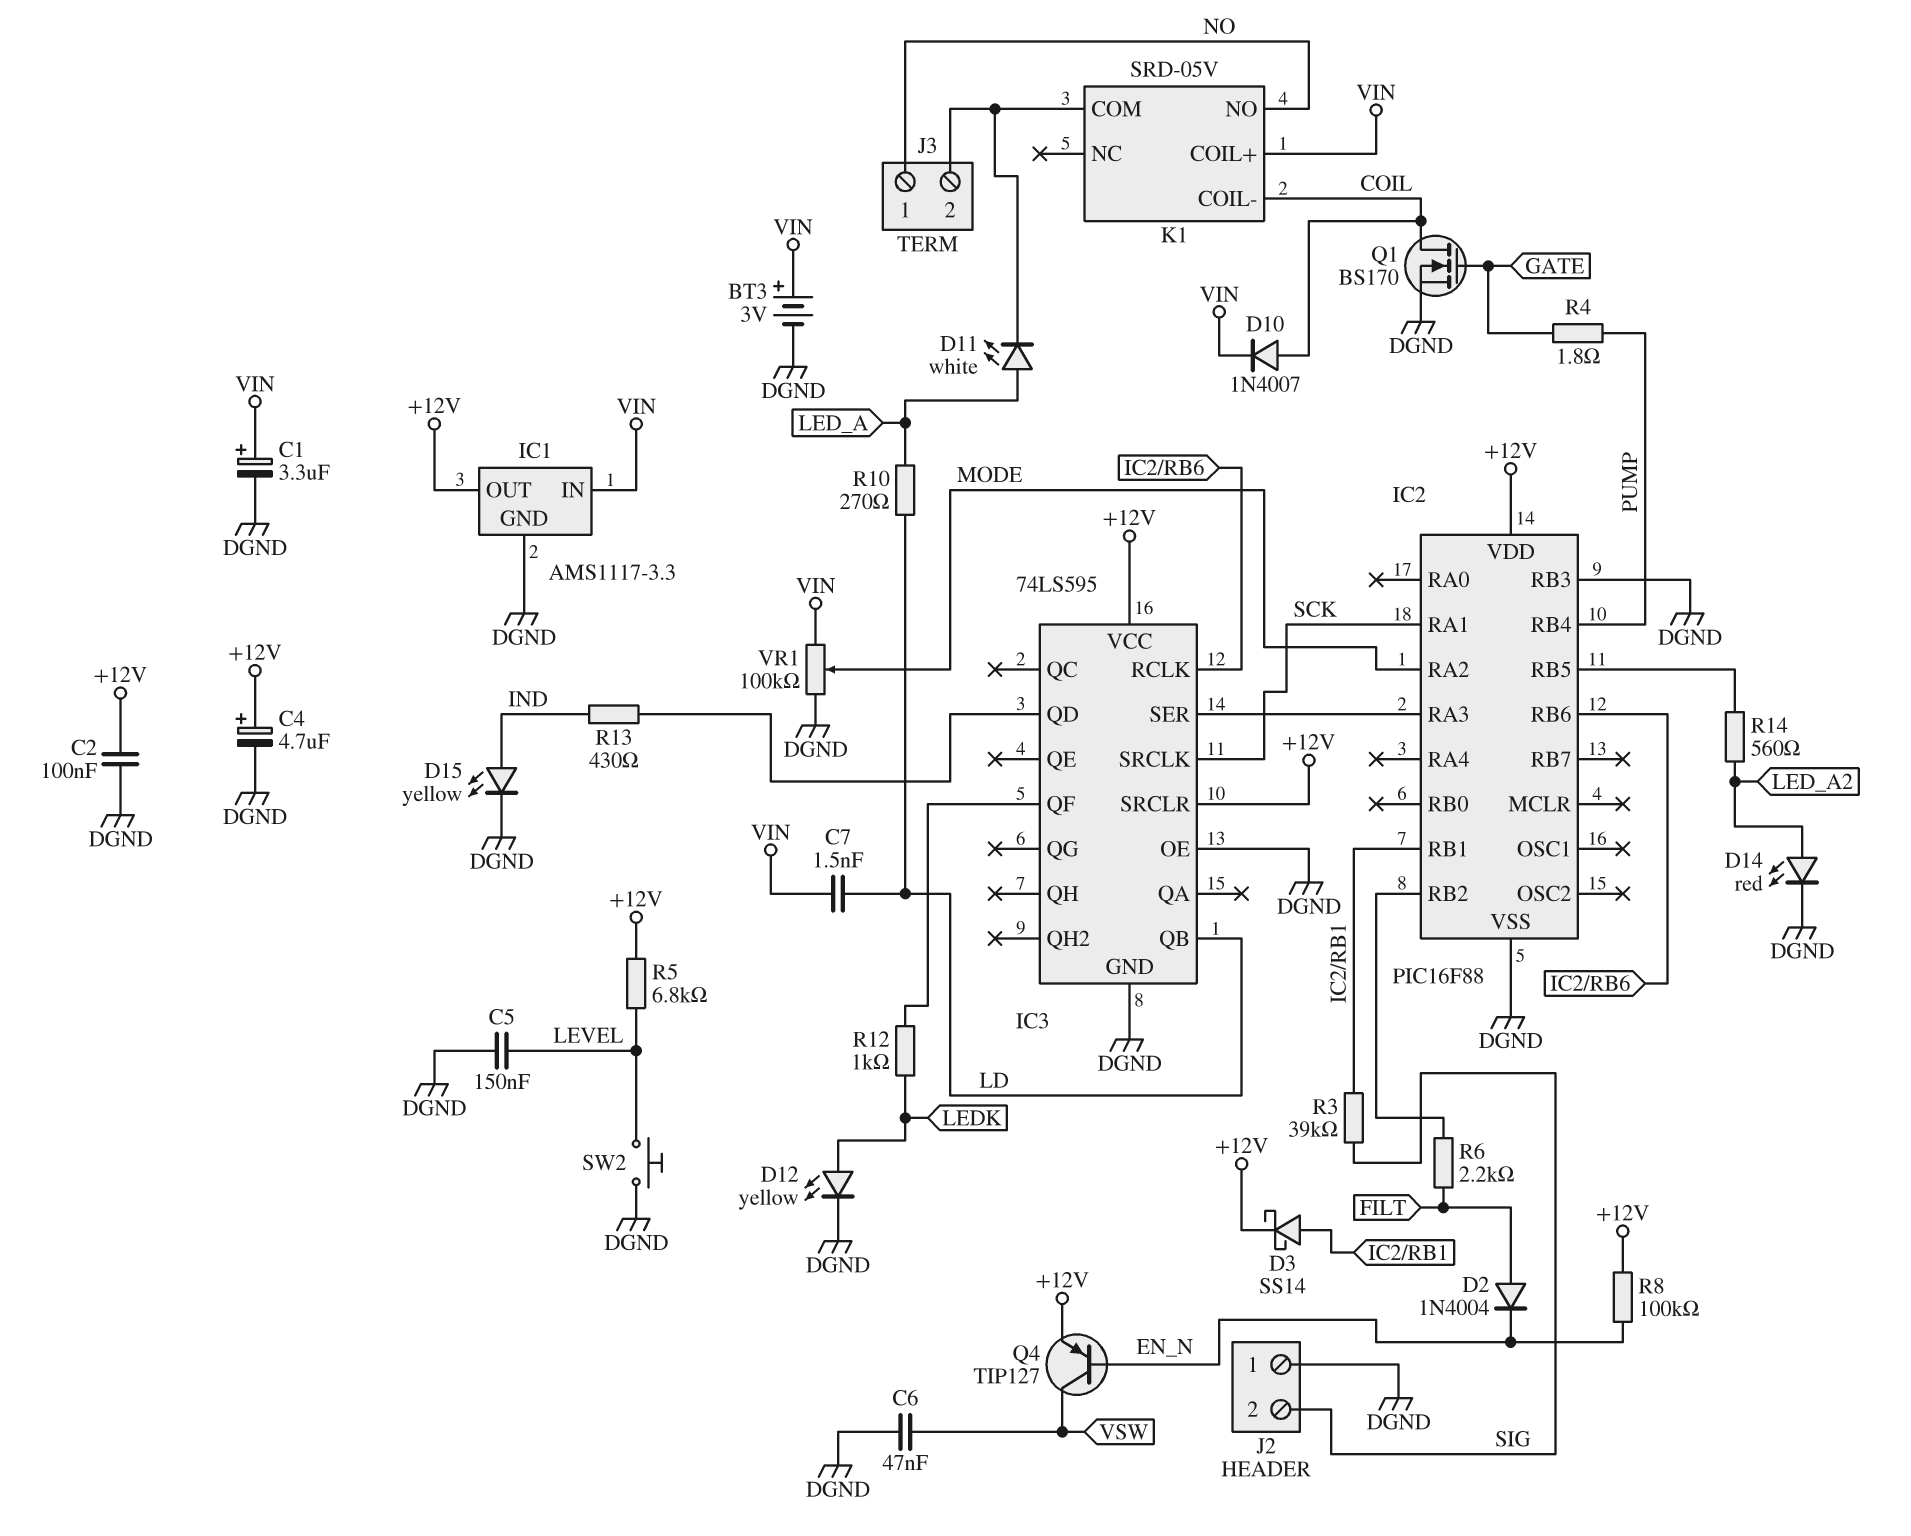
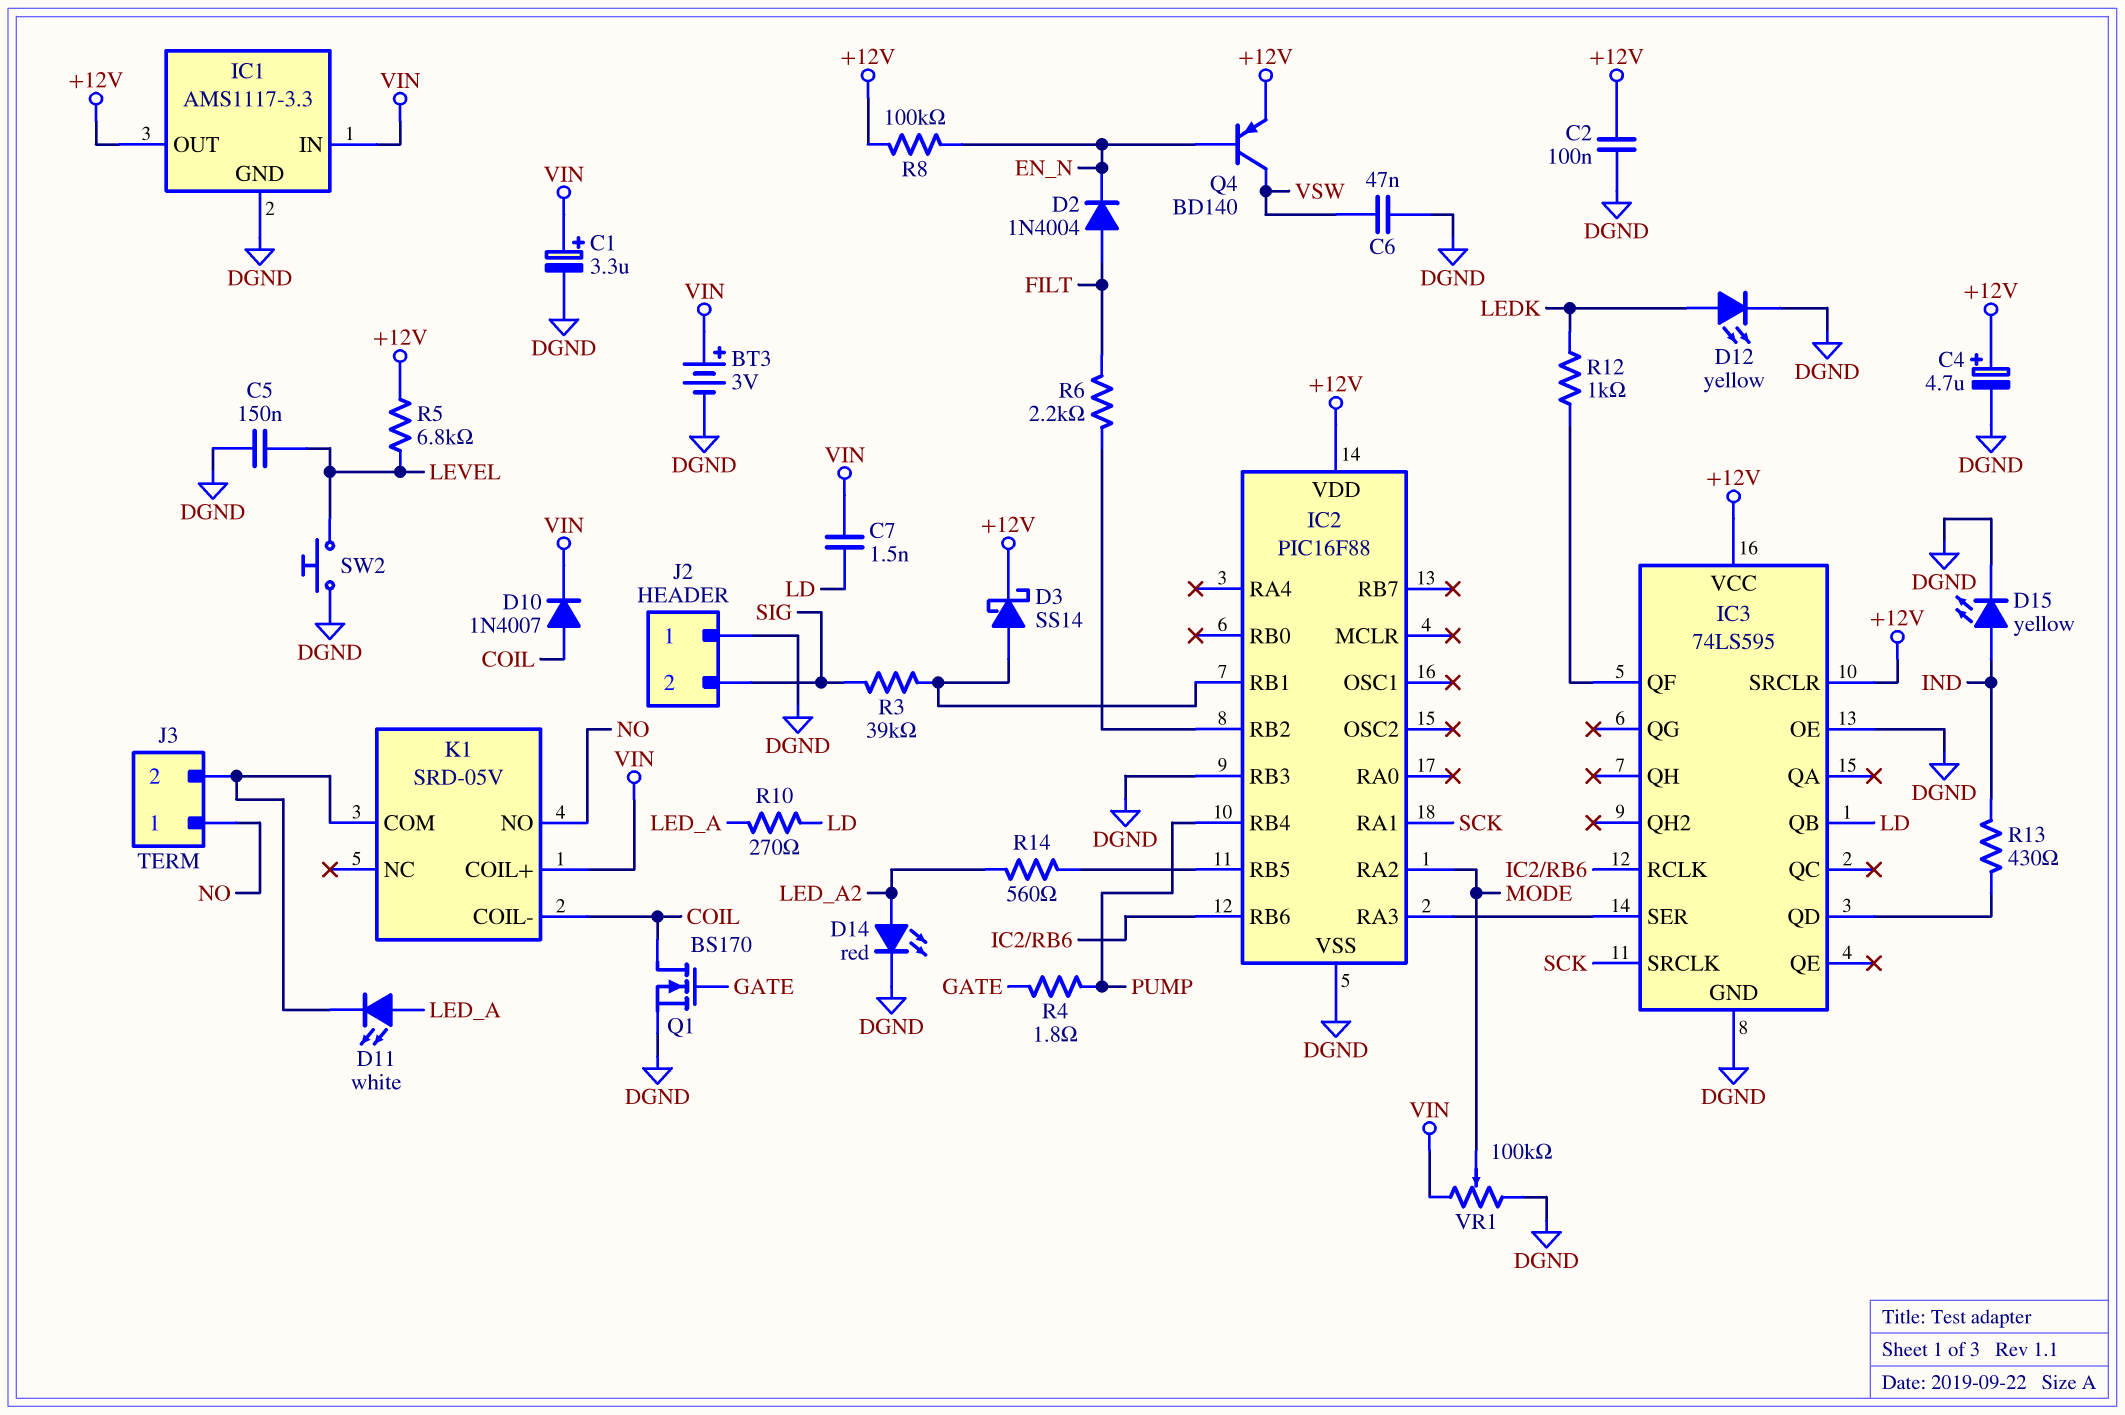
Q4: PNP TIP127 (B EN_N, C VSW, E +12V) -> PNP BD140 (B EN_N, C VSW, E +12V)

